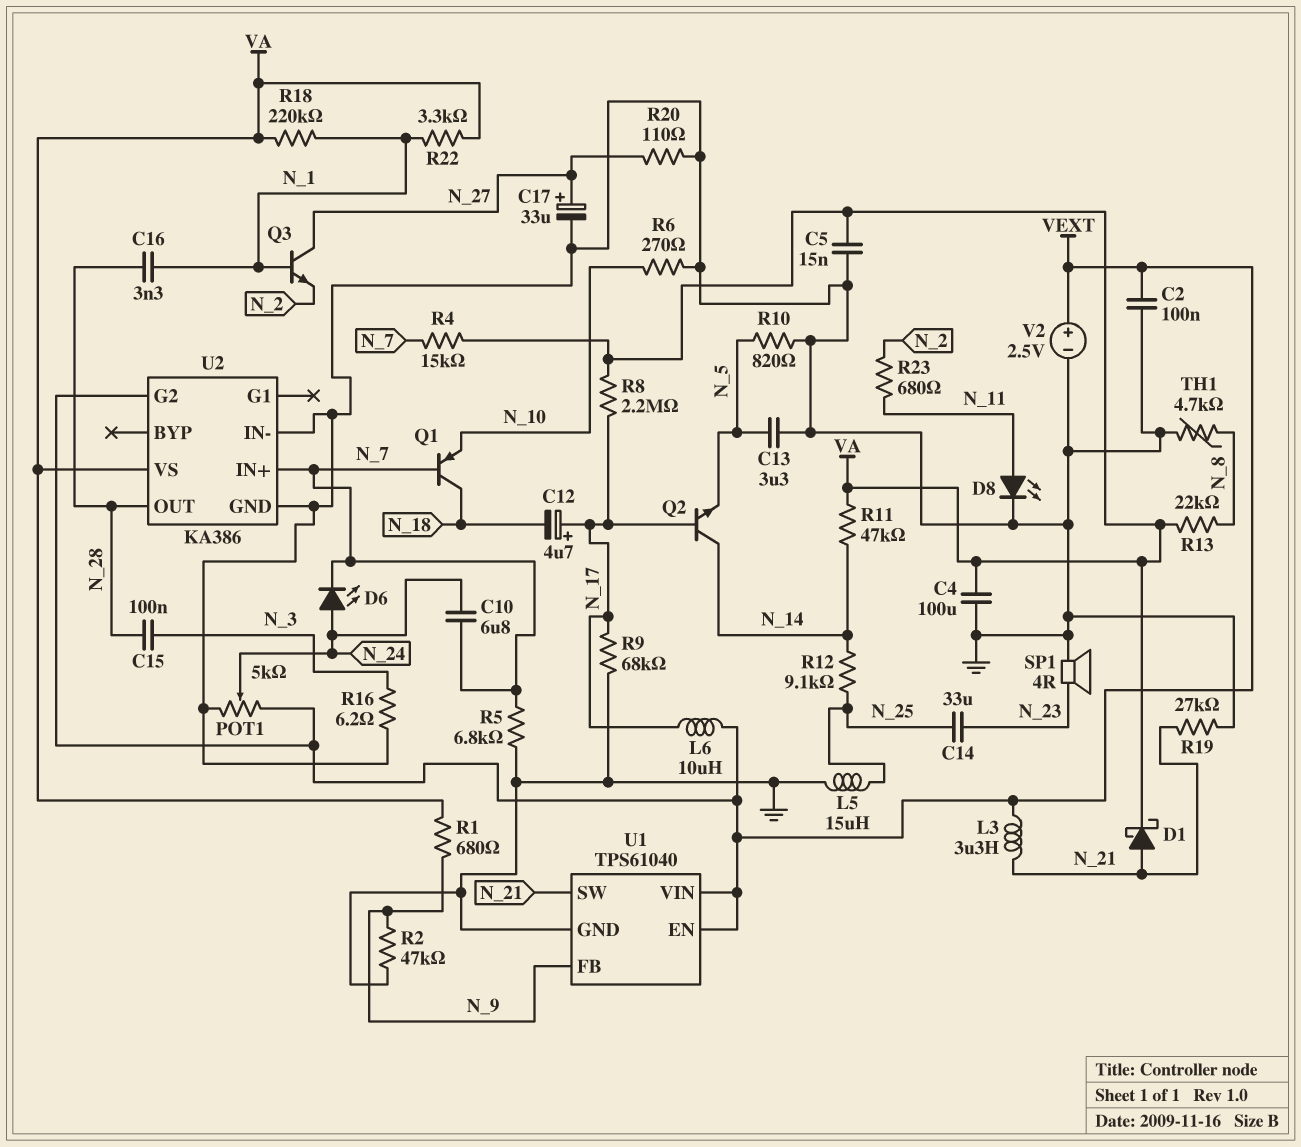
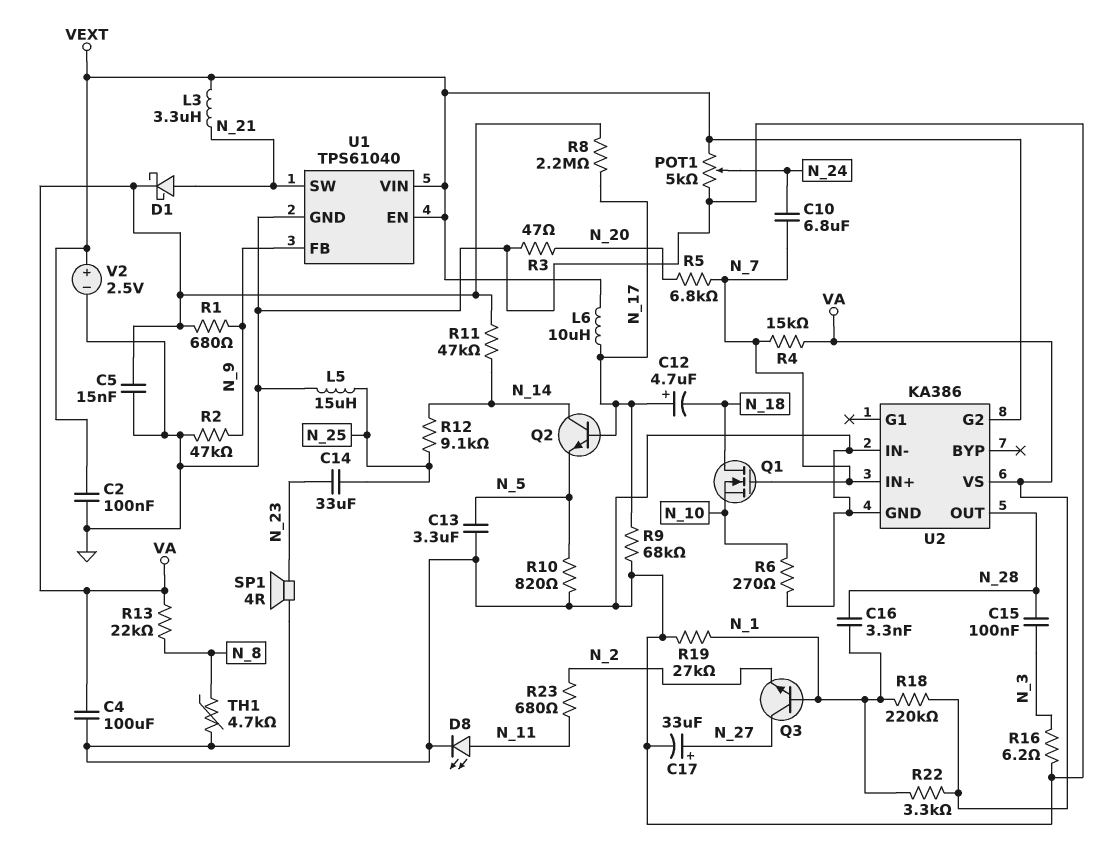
D6: LED (A N_24, K N_7) -> none
Q1: PNP (B N_7, C N_18, E N_10) -> NMOS (G N_7, D N_18, S N_10)
R3: none -> 47 (GND, N_20)
R5: 6.8k (GND, N_7) -> 6.8k (N_7, N_20)
R19: 27k (GND, N_21) -> 27k (GND, N_1)
R20: 110 (GND, N_27) -> none

